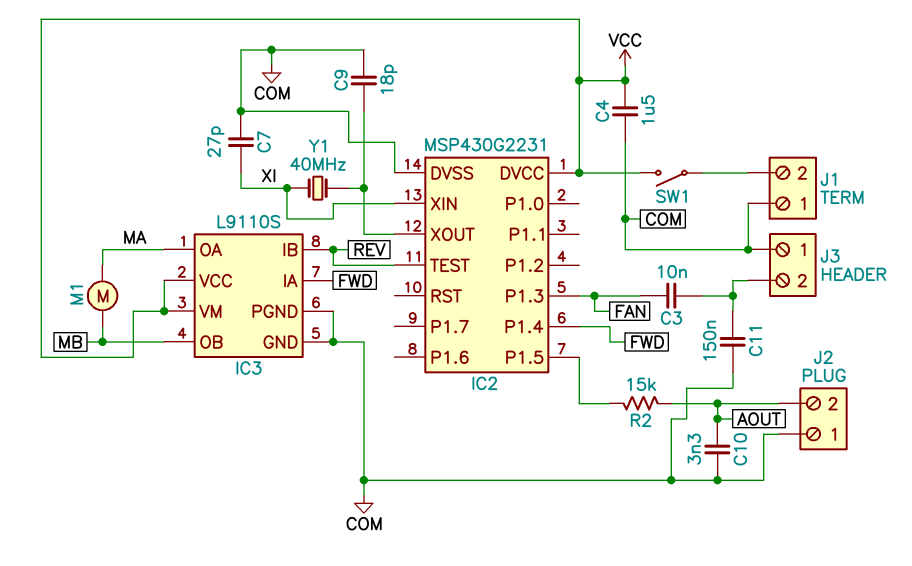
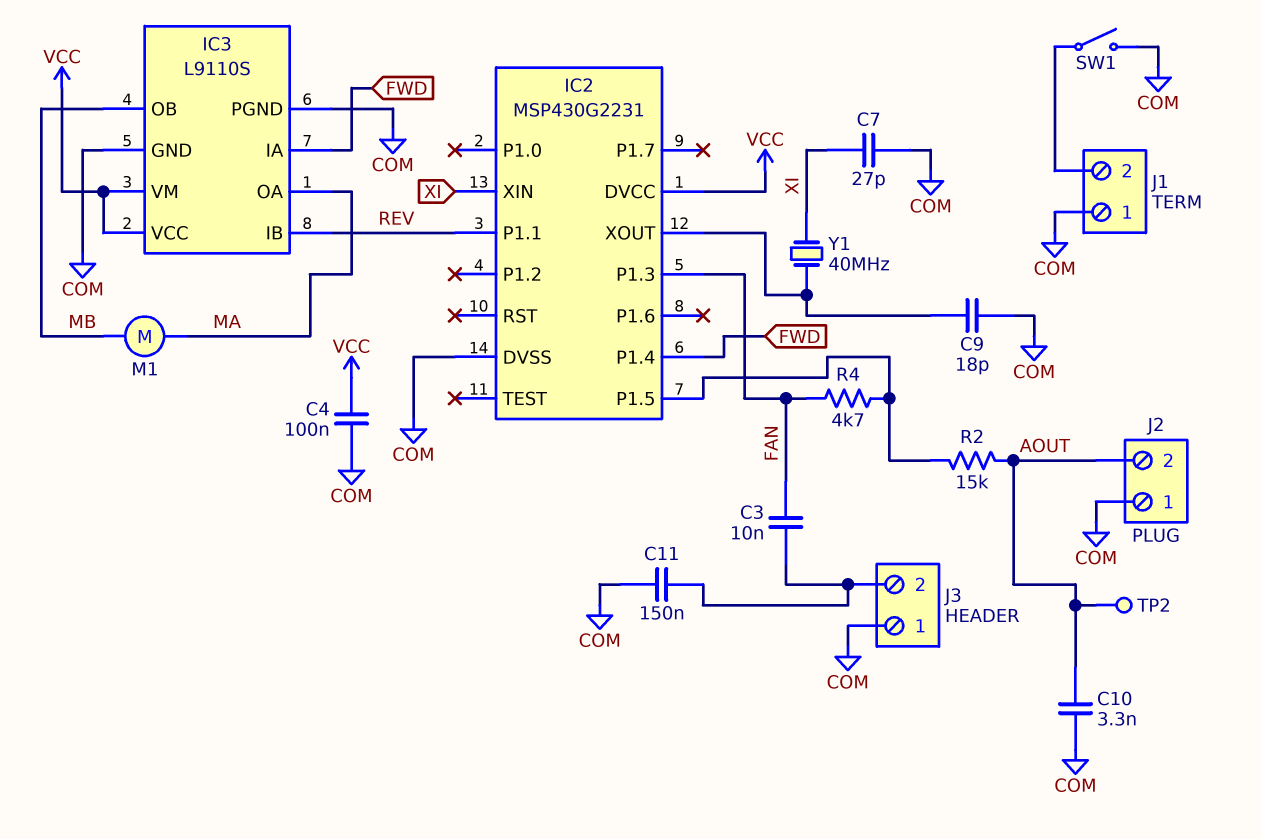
C4: 1.5uF (COM, VCC) -> 100nF (COM, VCC)
IC2 pin P1.1: none -> REV
IC2 pin TEST: REV -> none
R4: none -> 4.7k (FAN, IC2/P1.5)
SW1: switch (J1/2, VCC) -> switch (COM, J1/2)
TP2: none -> test point (AOUT)

